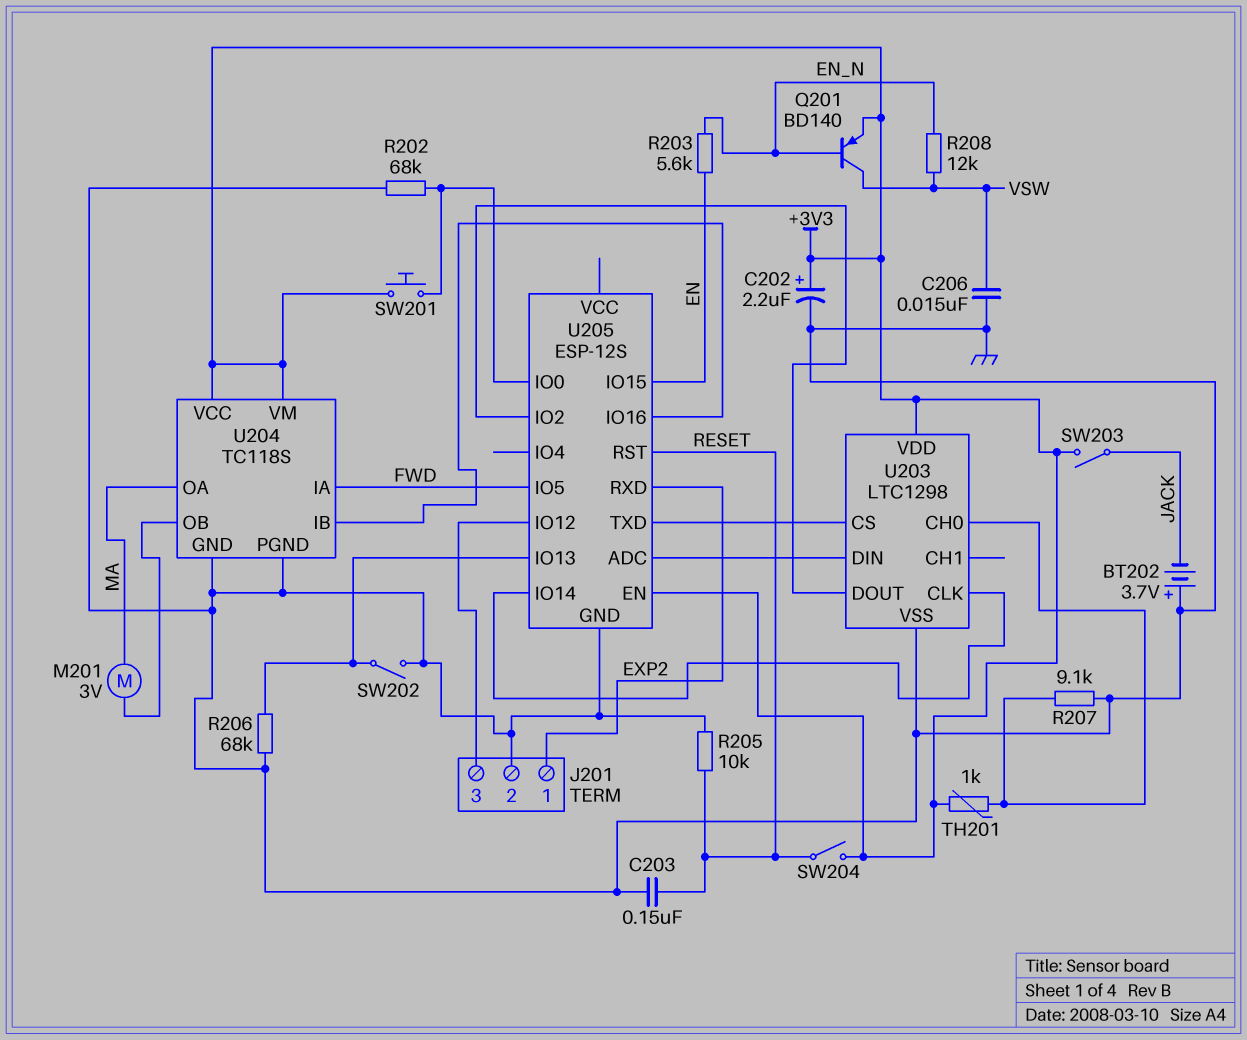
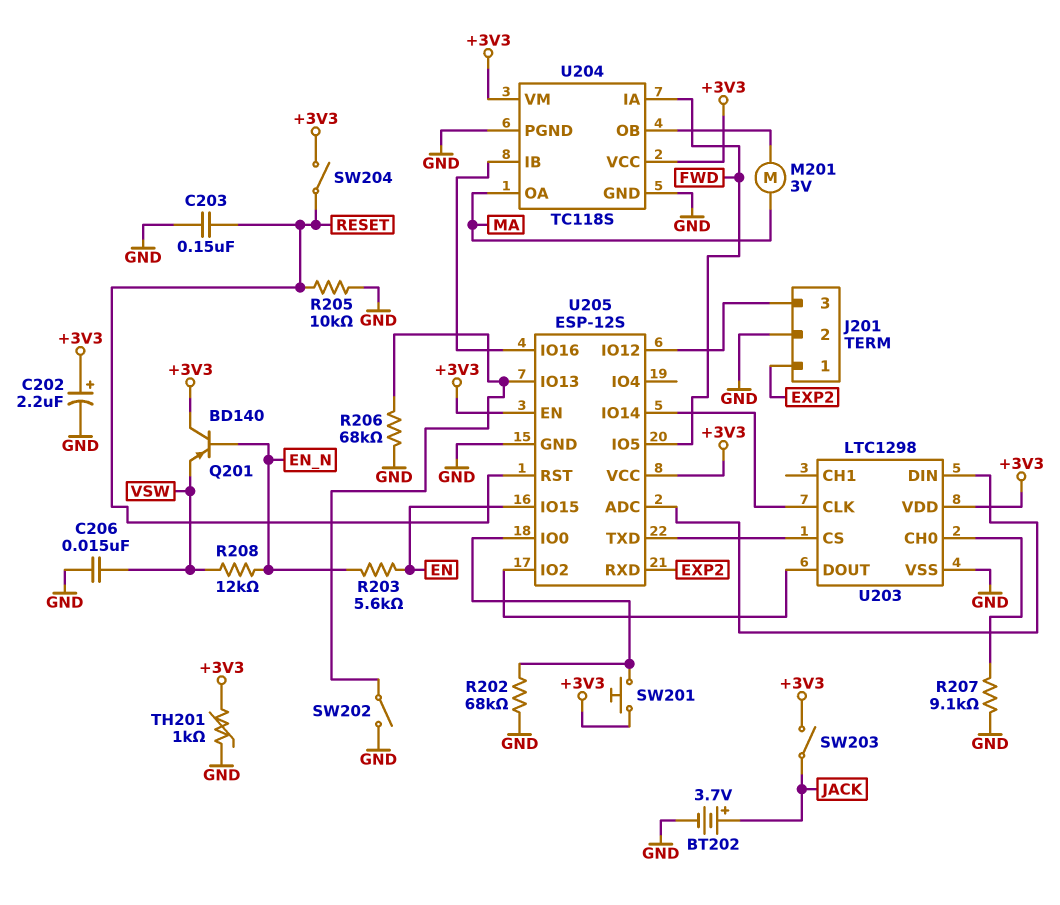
BT202: 3.7V (plus GND, minus JACK) -> 3.7V (plus JACK, minus GND)
Q201: PNP BD140 (B EN_N, C VSW, E +3V3) -> PNP BD140 (B EN_N, C +3V3, E VSW)
TH201: 1k (+3V3, U203/CH0) -> 1k (+3V3, GND)
U205 pin VCC: none -> +3V3

